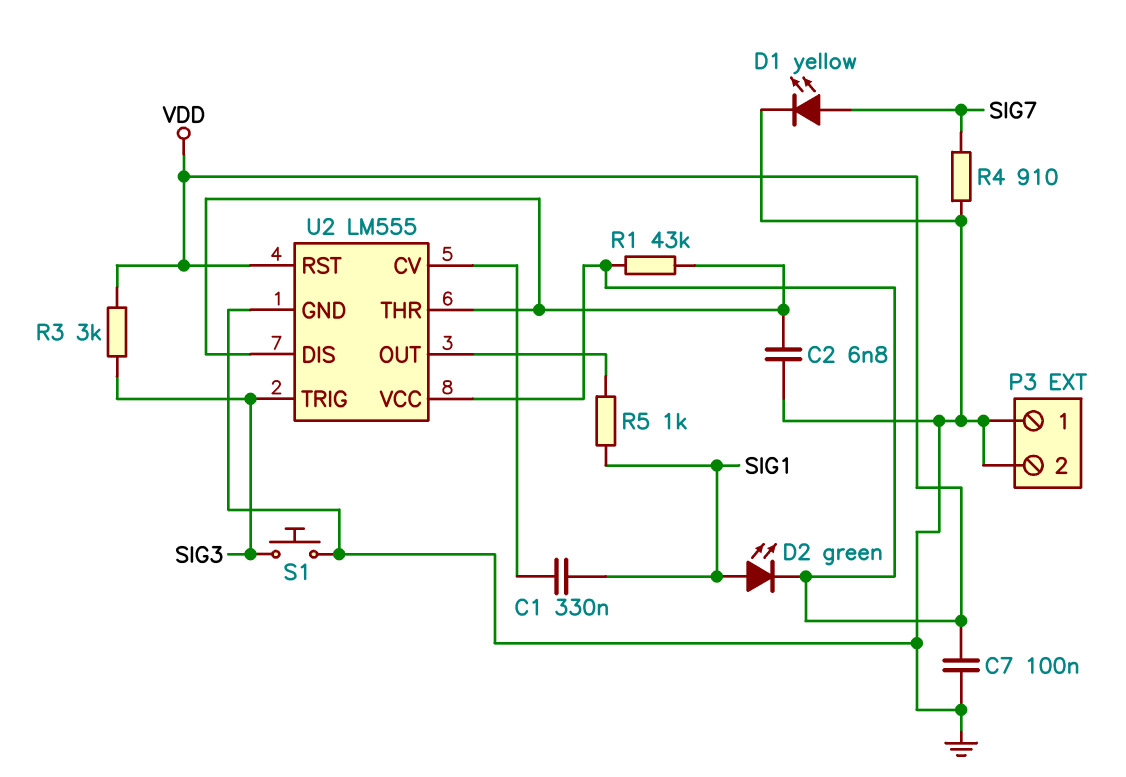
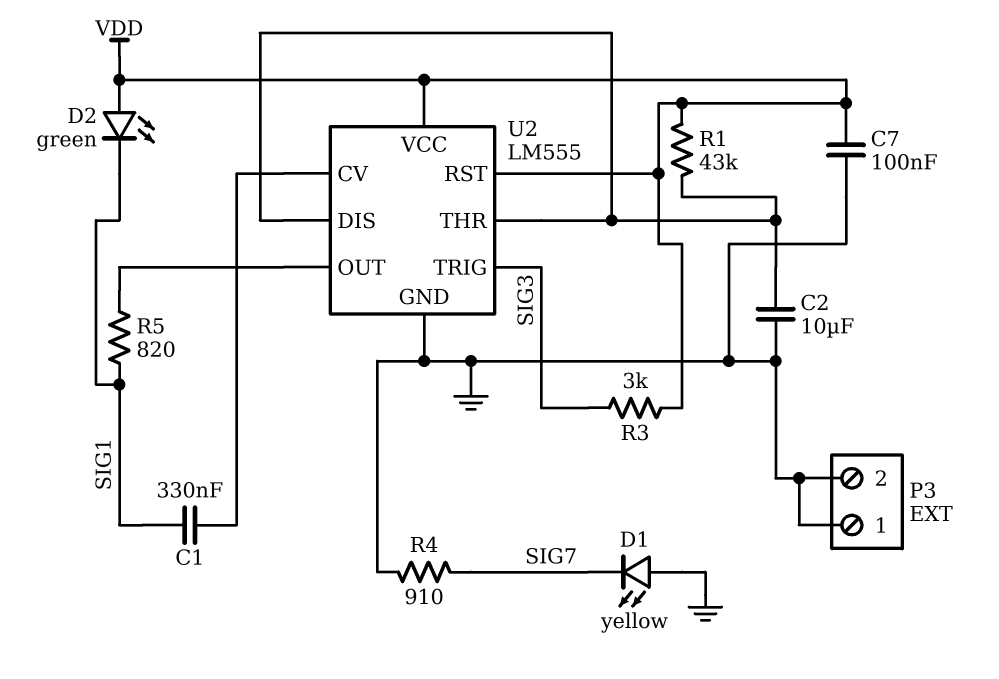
C2: 6.8nF (GND, U2/DIS) -> 10uF (GND, U2/DIS)
D1: LED yellow (A SIG7, K GND) -> LED yellow (A GND, K SIG7)
D2: LED green (A SIG1, K VDD) -> LED green (A VDD, K SIG1)
R5: 1k (SIG1, U2/OUT) -> 820 (SIG1, U2/OUT)
S1: button (GND, SIG3) -> none

